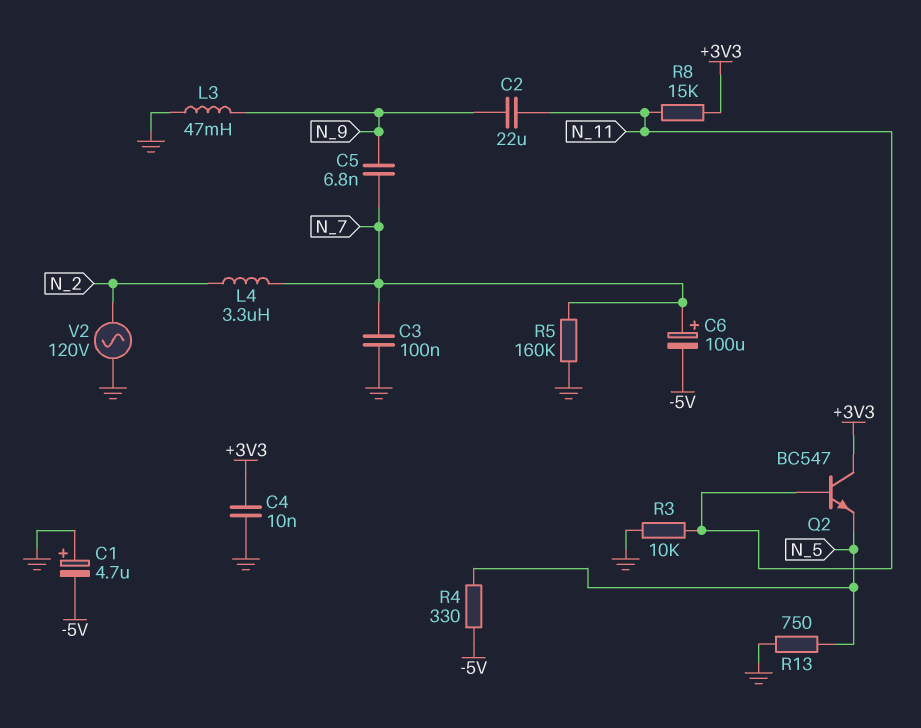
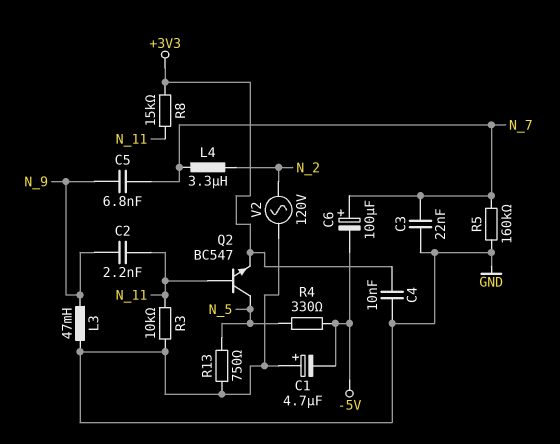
C2: 22uF (N_9, N_11) -> 2.2nF (N_9, N_11)
C3: 100nF (GND, N_7) -> 22nF (GND, N_7)
Q2: NPN BC547 (B N_11, C +3V3, E N_5) -> NPN BC547 (B N_11, C N_5, E +3V3)

